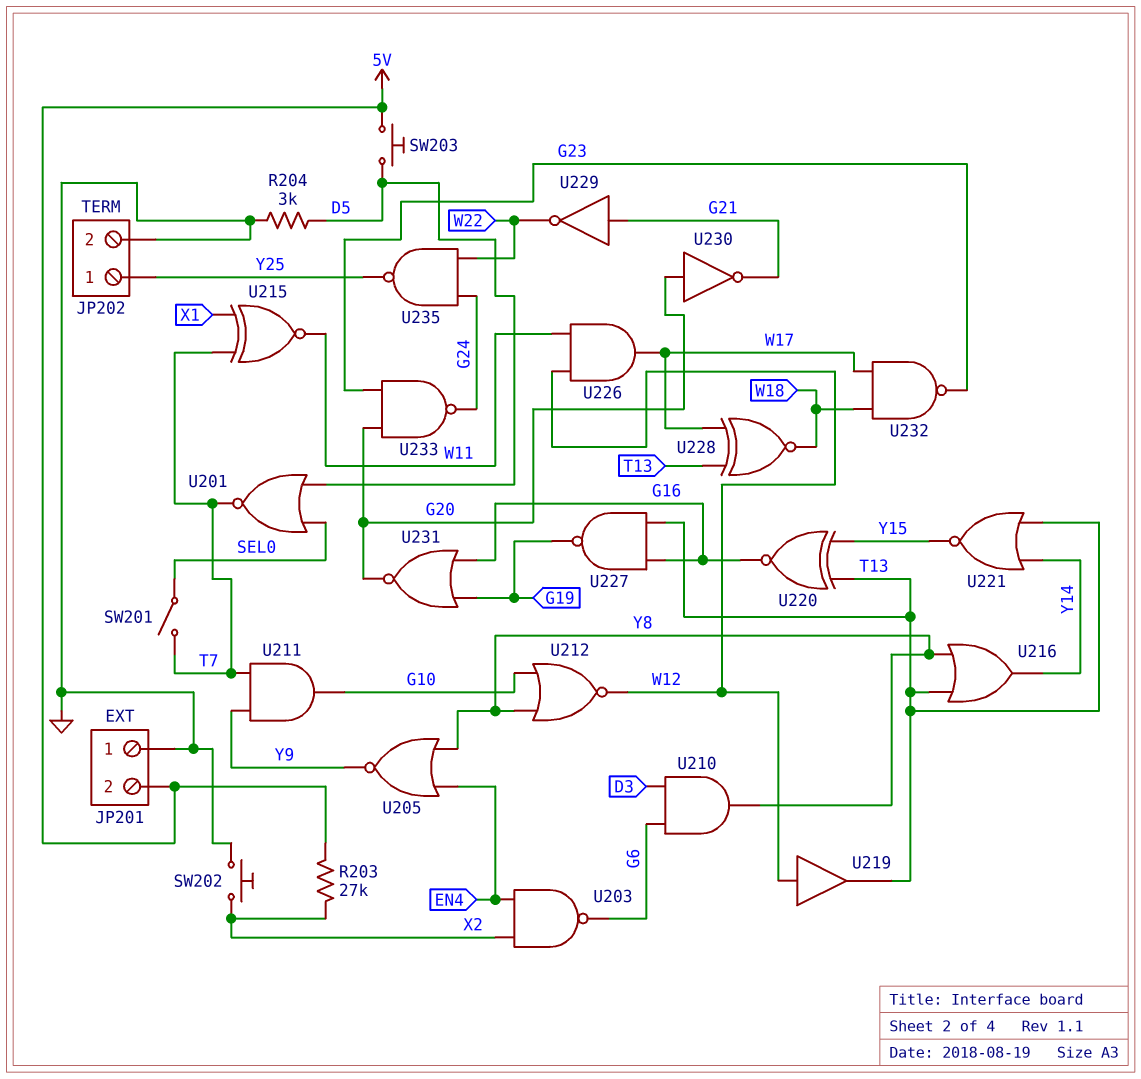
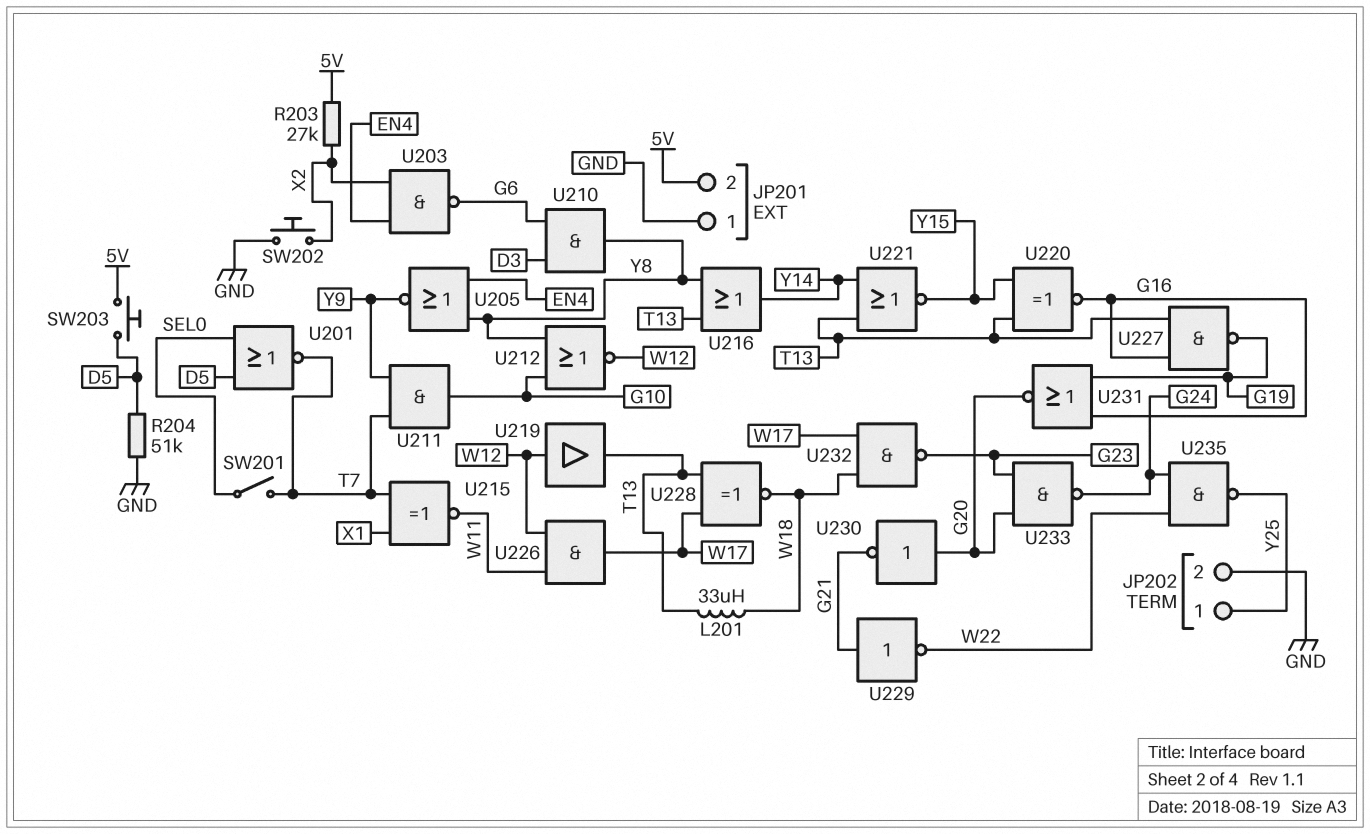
L201: none -> 33uH (T13, W18)
R204: 3k (D5, GND) -> 51k (D5, GND)

